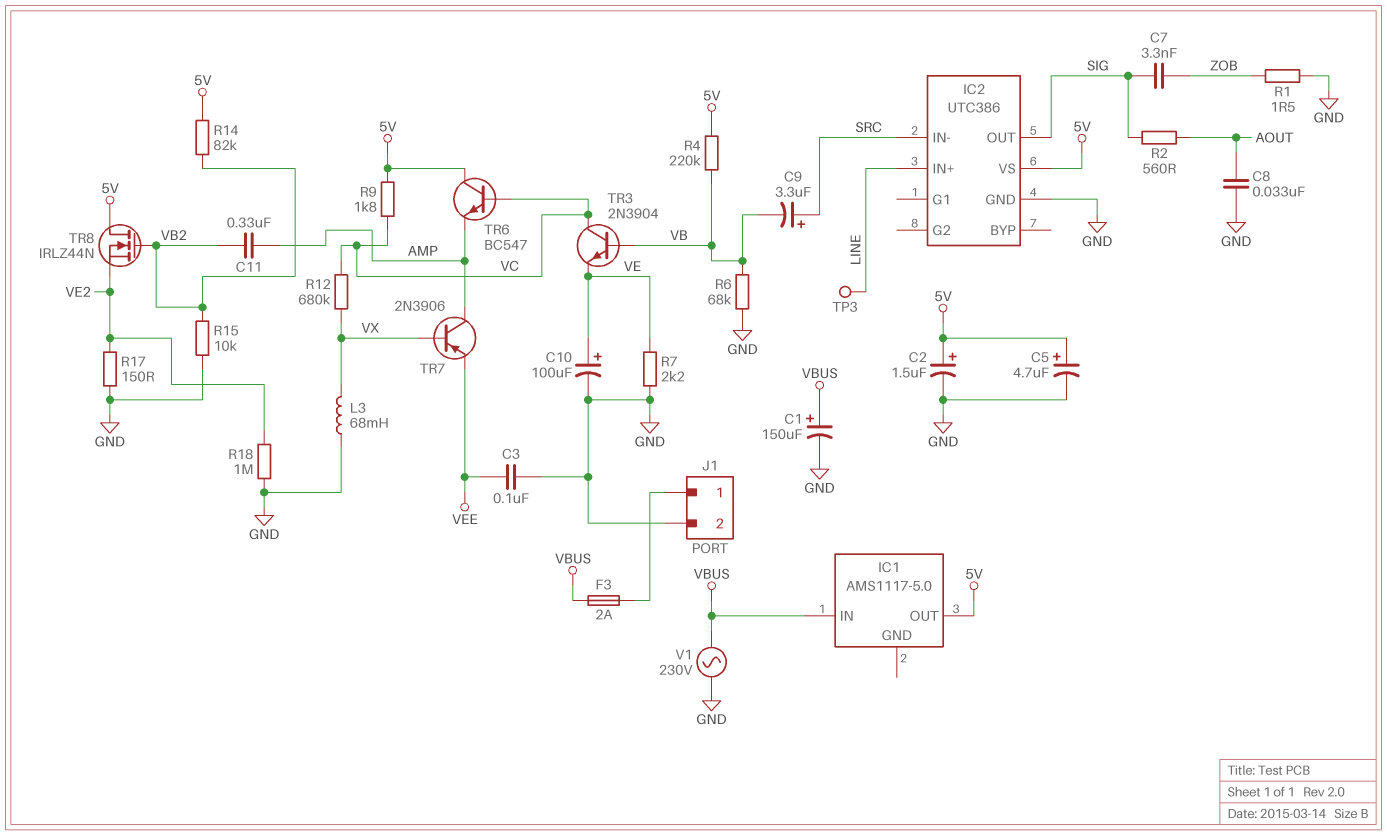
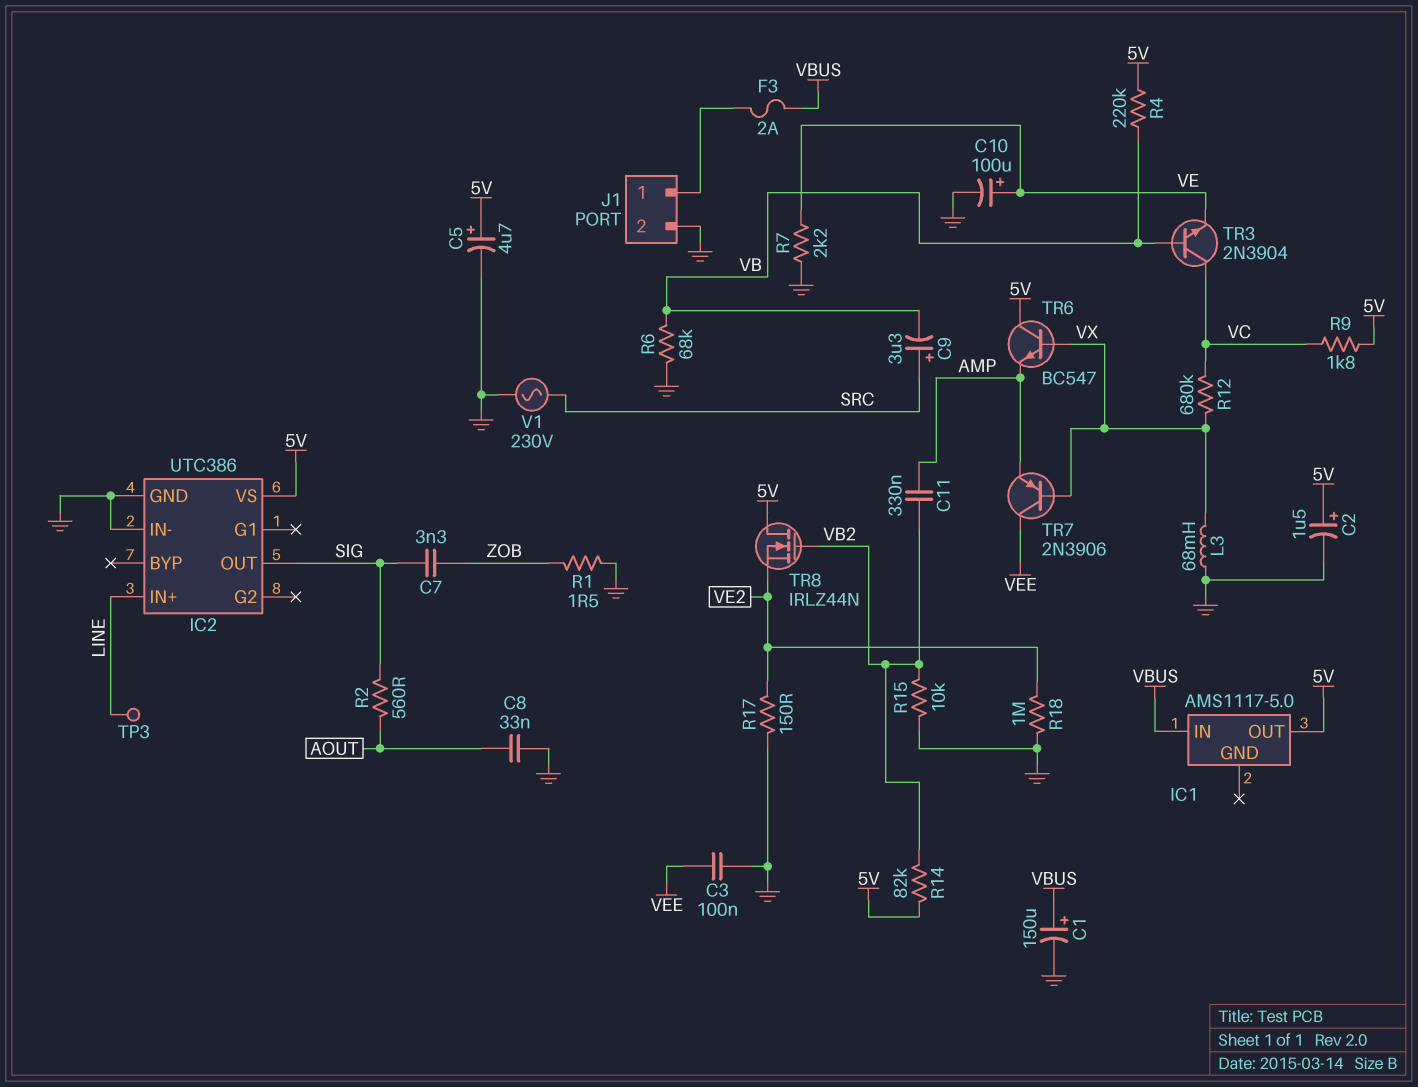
IC2 pin IN-: SRC -> GND
TR6: NPN BC547 (B VC, C 5V, E AMP) -> NPN BC547 (B VX, C 5V, E AMP)
TR7: PNP 2N3906 (B VX, C AMP, E VEE) -> PNP 2N3906 (B VX, C VEE, E AMP)
V1: AC 230V (GND, VBUS) -> AC 230V (GND, SRC)

